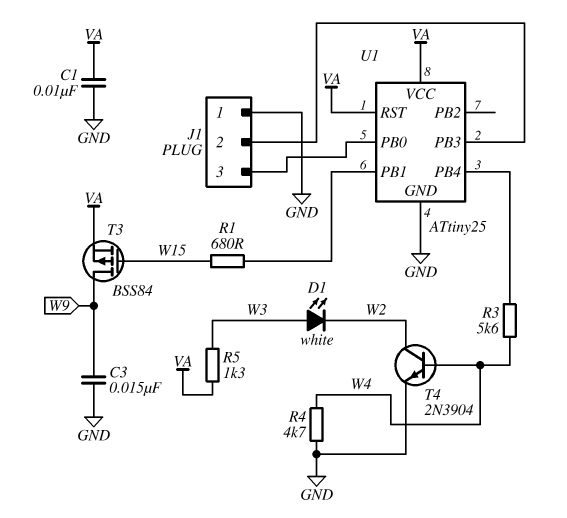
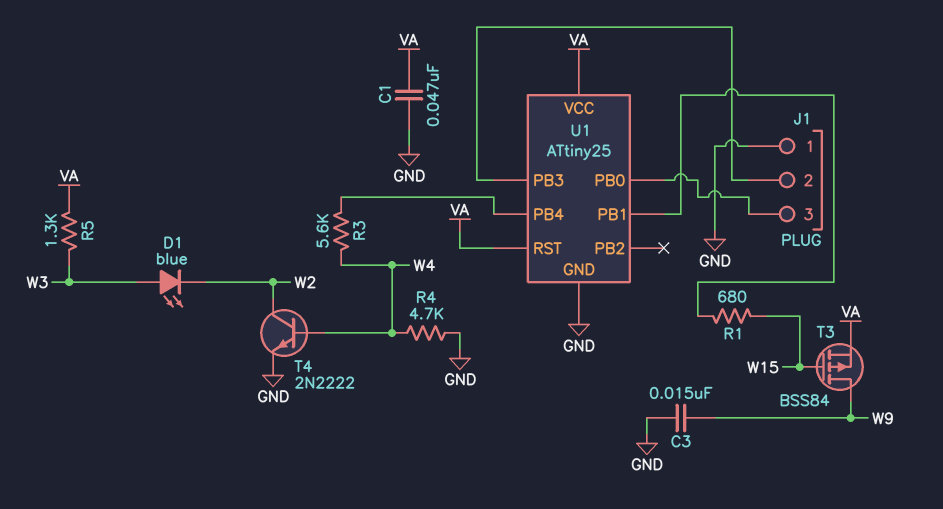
C1: 10nF (GND, VA) -> 47nF (GND, VA)
D1: LED white (A W3, K W2) -> LED blue (A W3, K W2)
T4: NPN 2N3904 (B W4, C W2, E GND) -> NPN 2N2222 (B W4, C W2, E GND)

